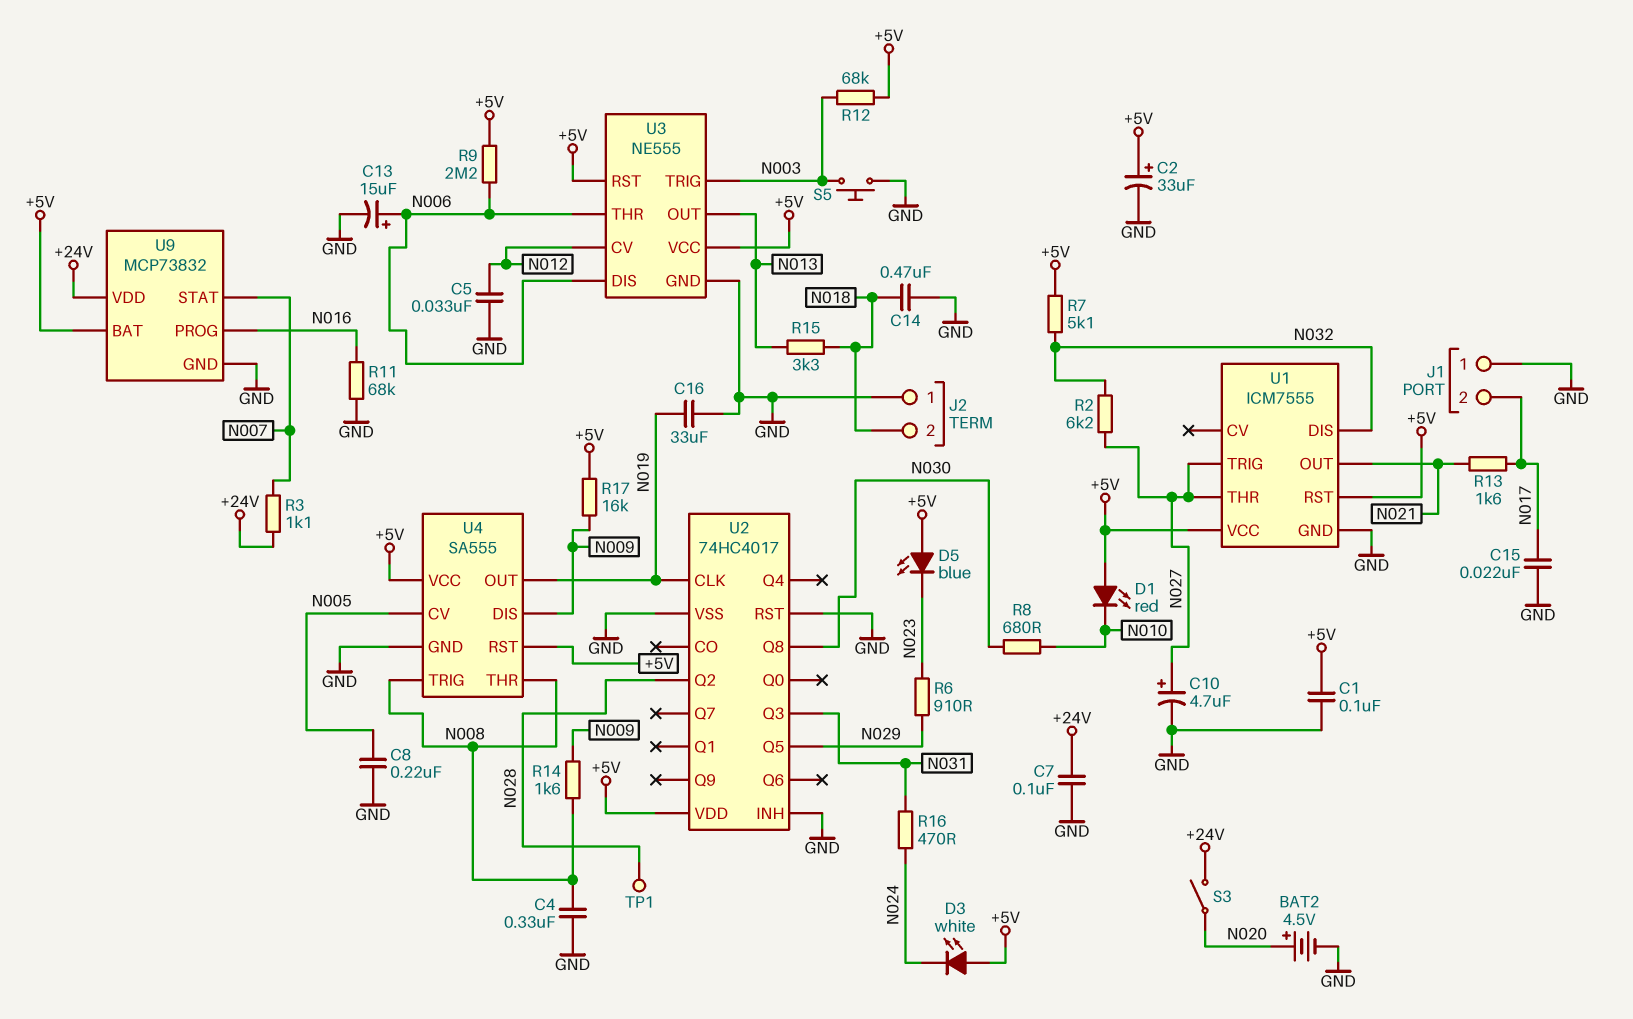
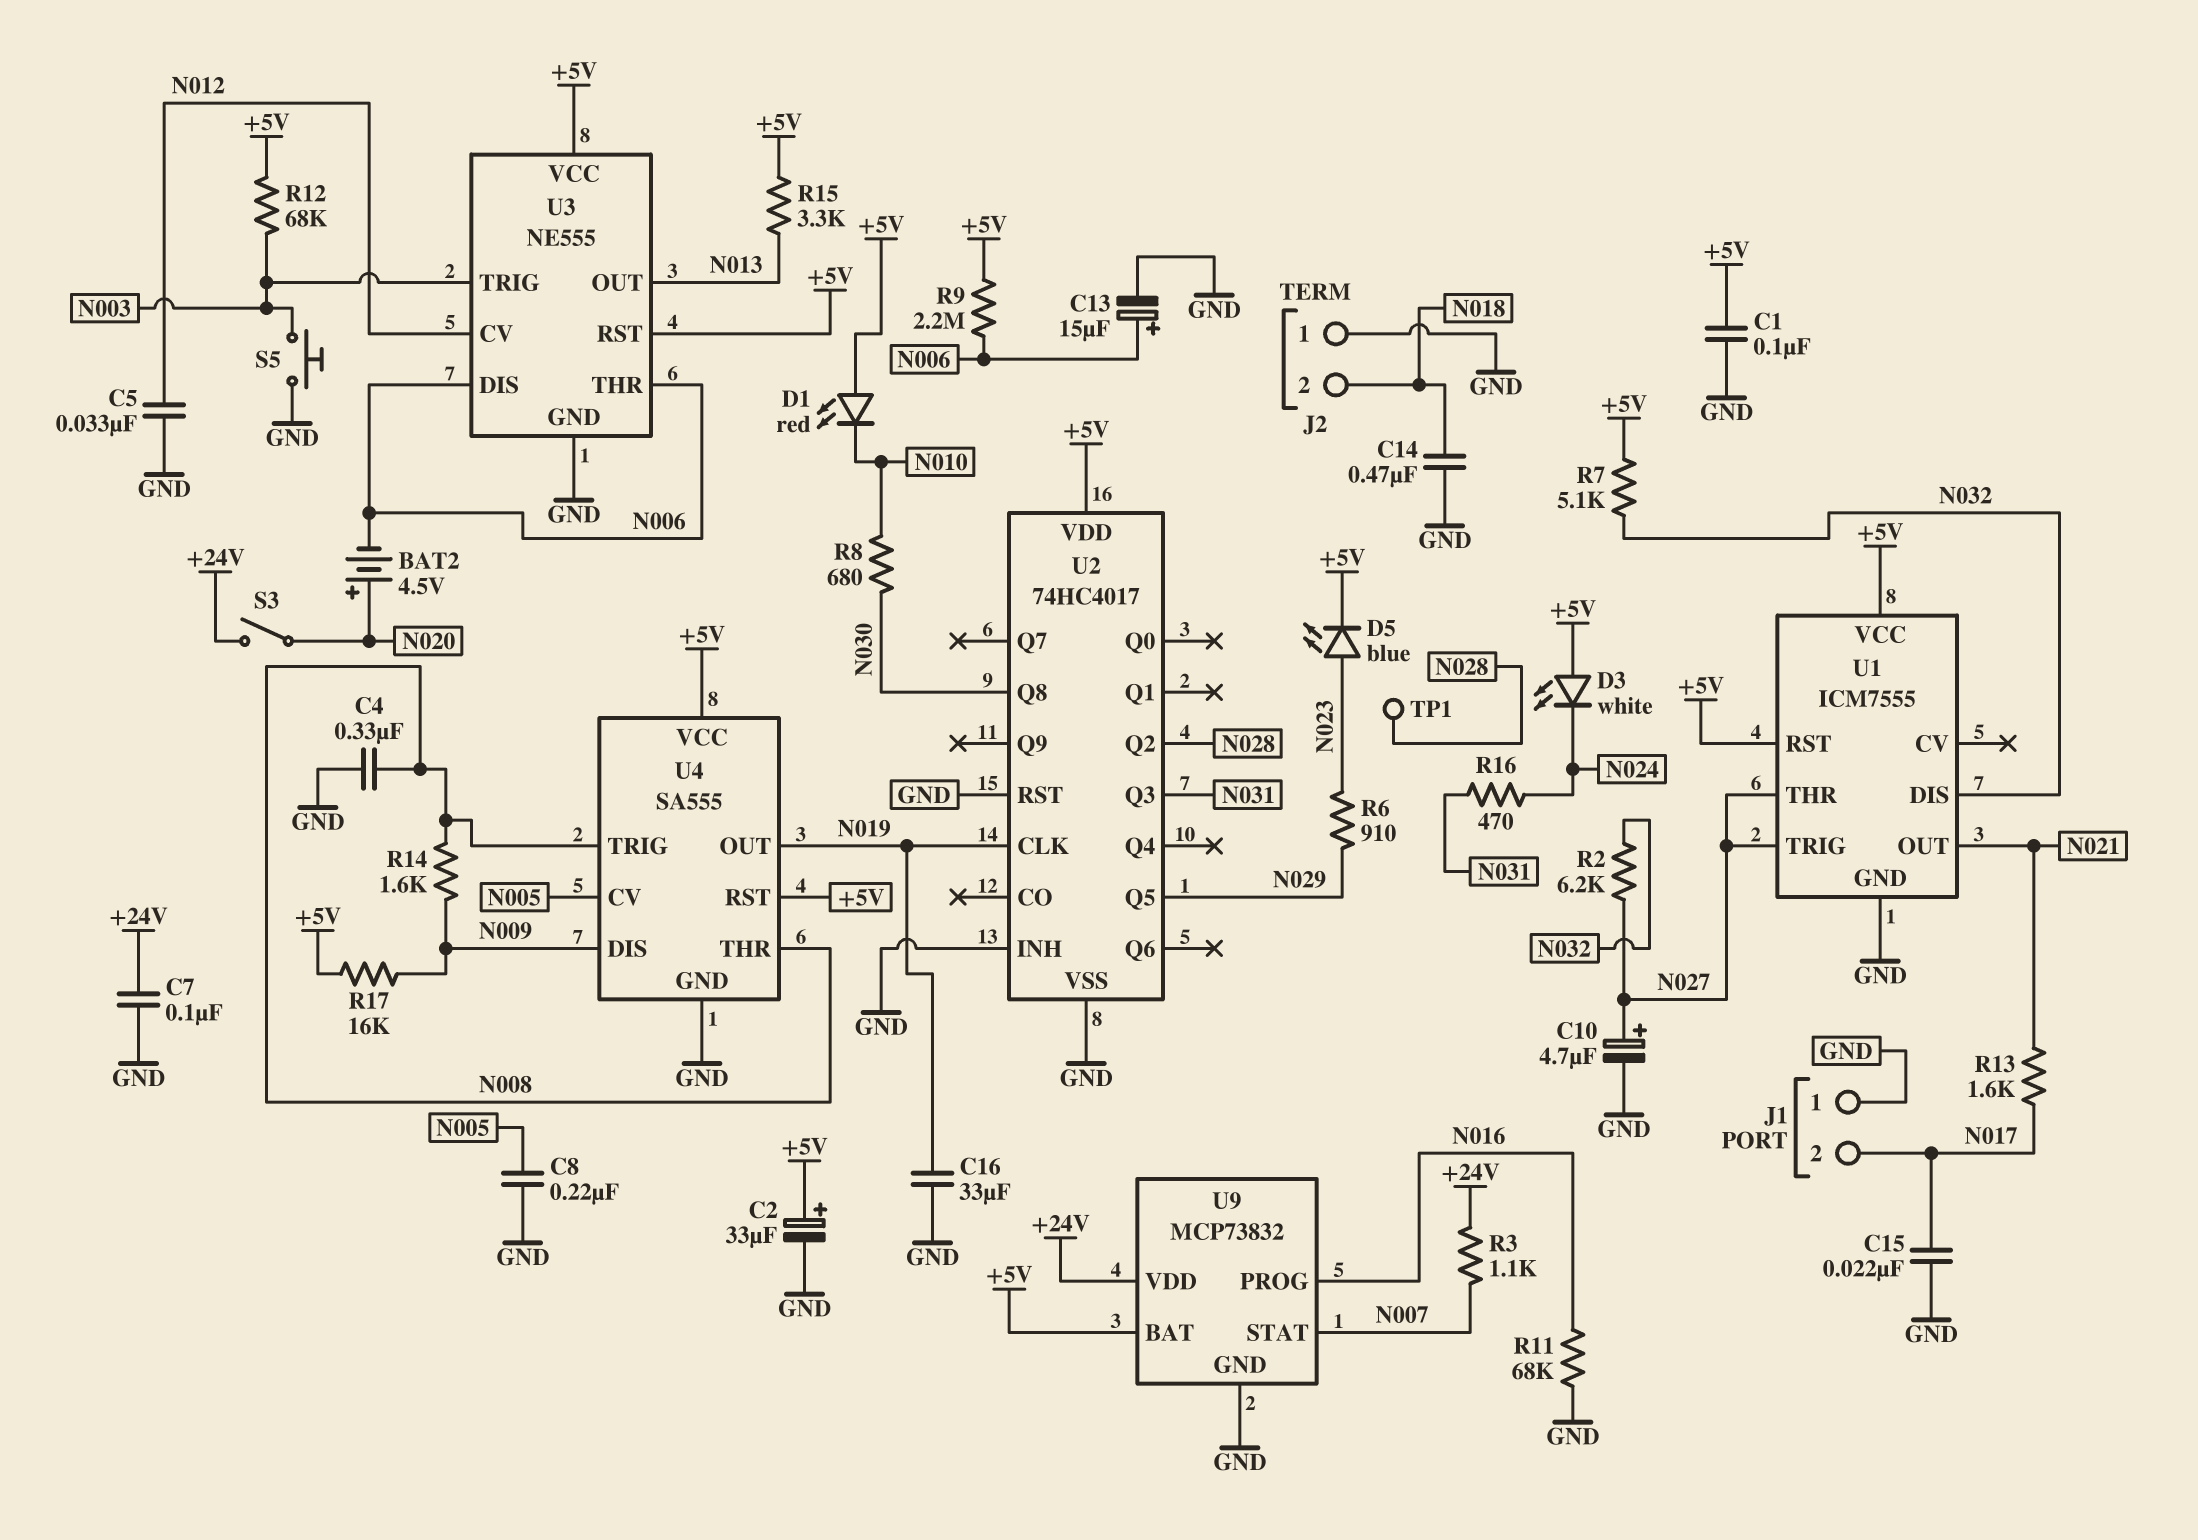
BAT2: 4.5V (plus N020, minus GND) -> 4.5V (plus N020, minus N006)
D5: LED blue (A +5V, K N023) -> LED blue (A N023, K +5V)
R15: 3.3k (N013, N018) -> 3.3k (+5V, N013)

